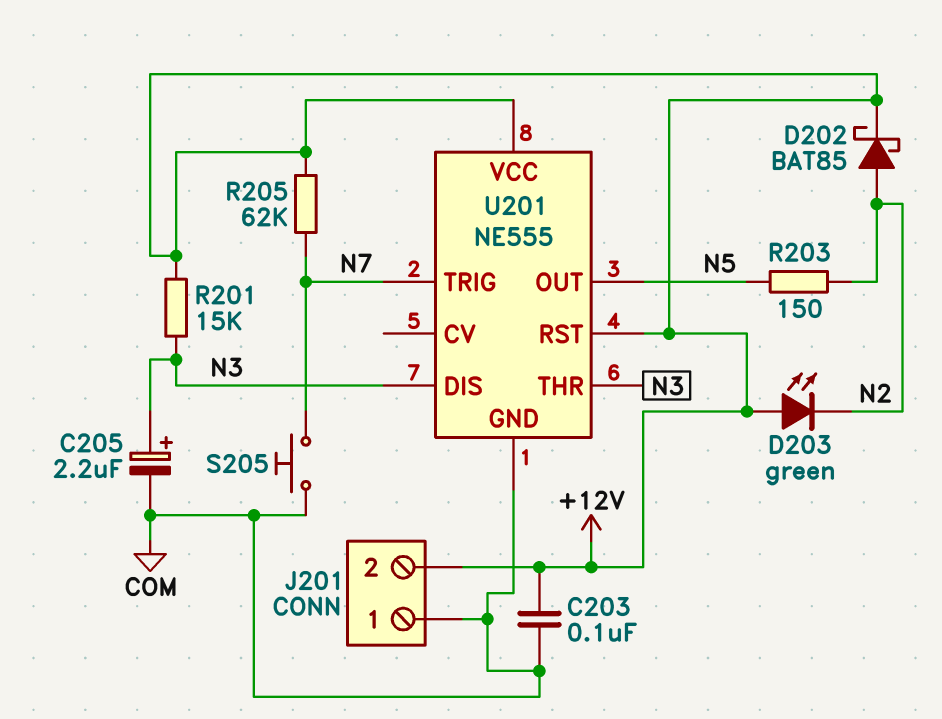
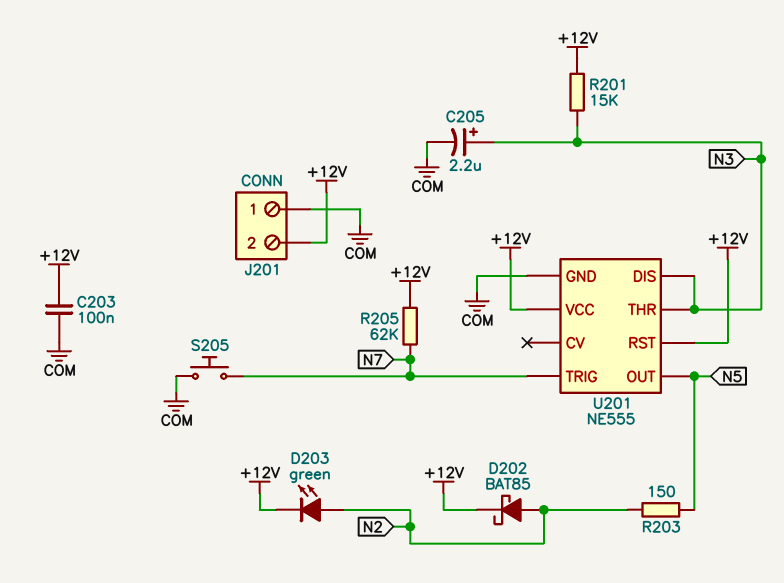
D203: LED green (A +12V, K N2) -> LED green (A N2, K +12V)

